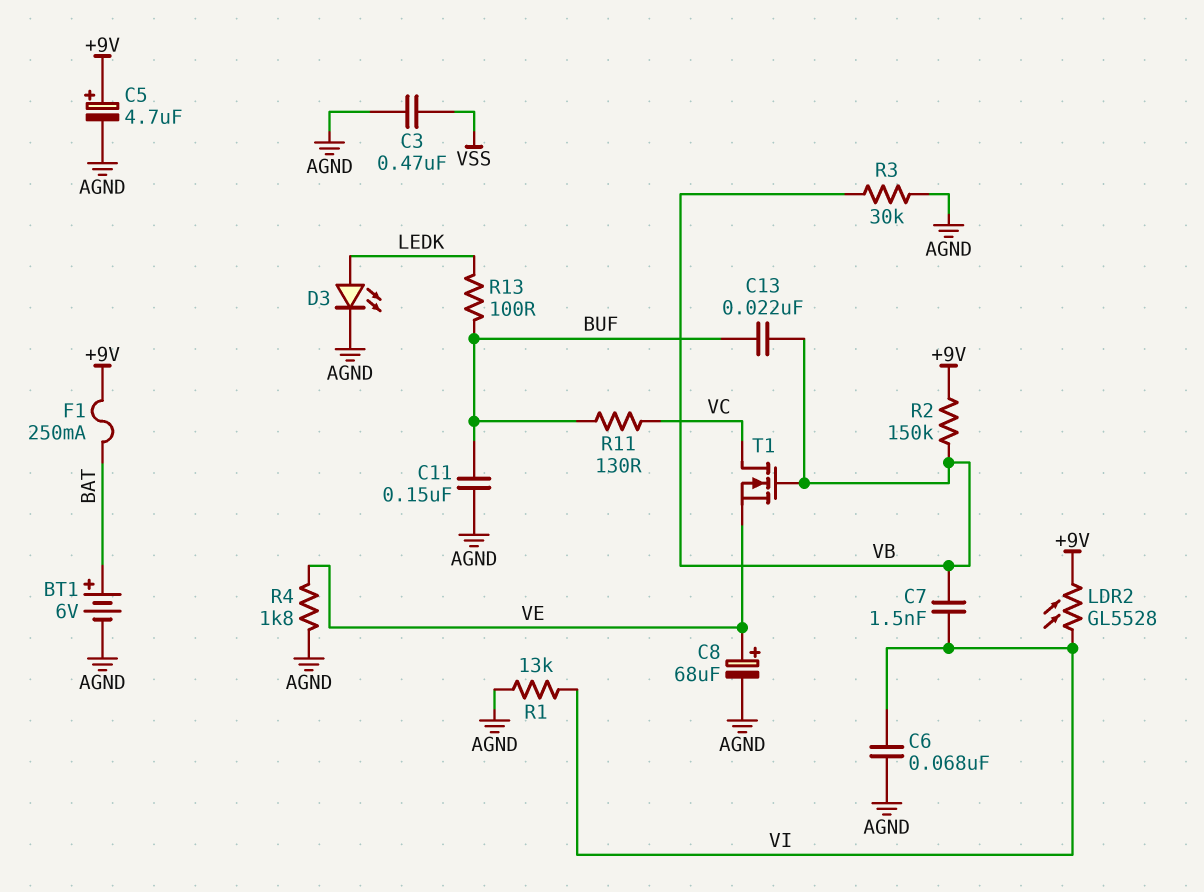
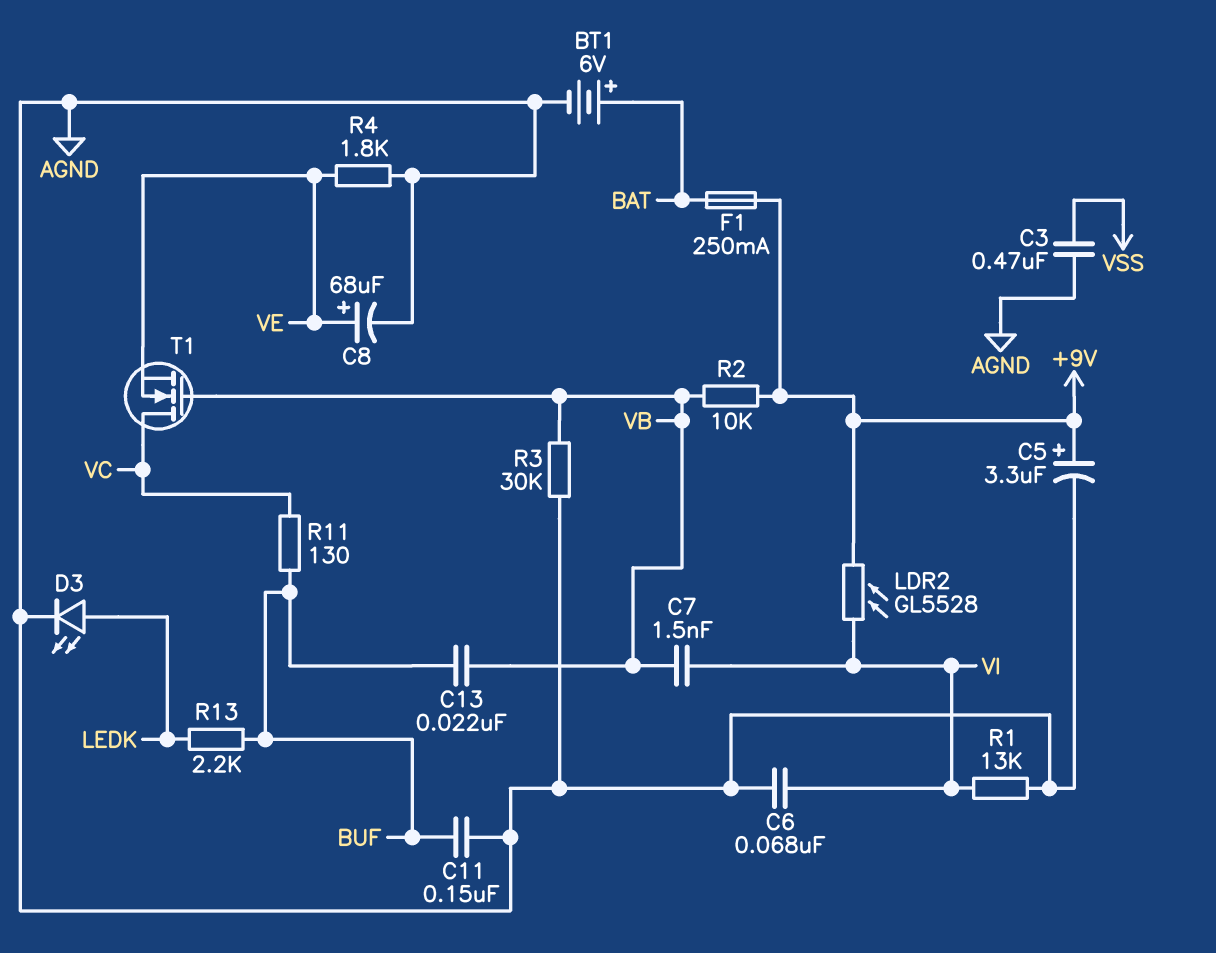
C5: 4.7uF (plus +9V, minus AGND) -> 3.3uF (plus +9V, minus AGND)
R2: 150k (+9V, VB) -> 10k (+9V, VB)
R13: 100 (BUF, LEDK) -> 2.2k (BUF, LEDK)

